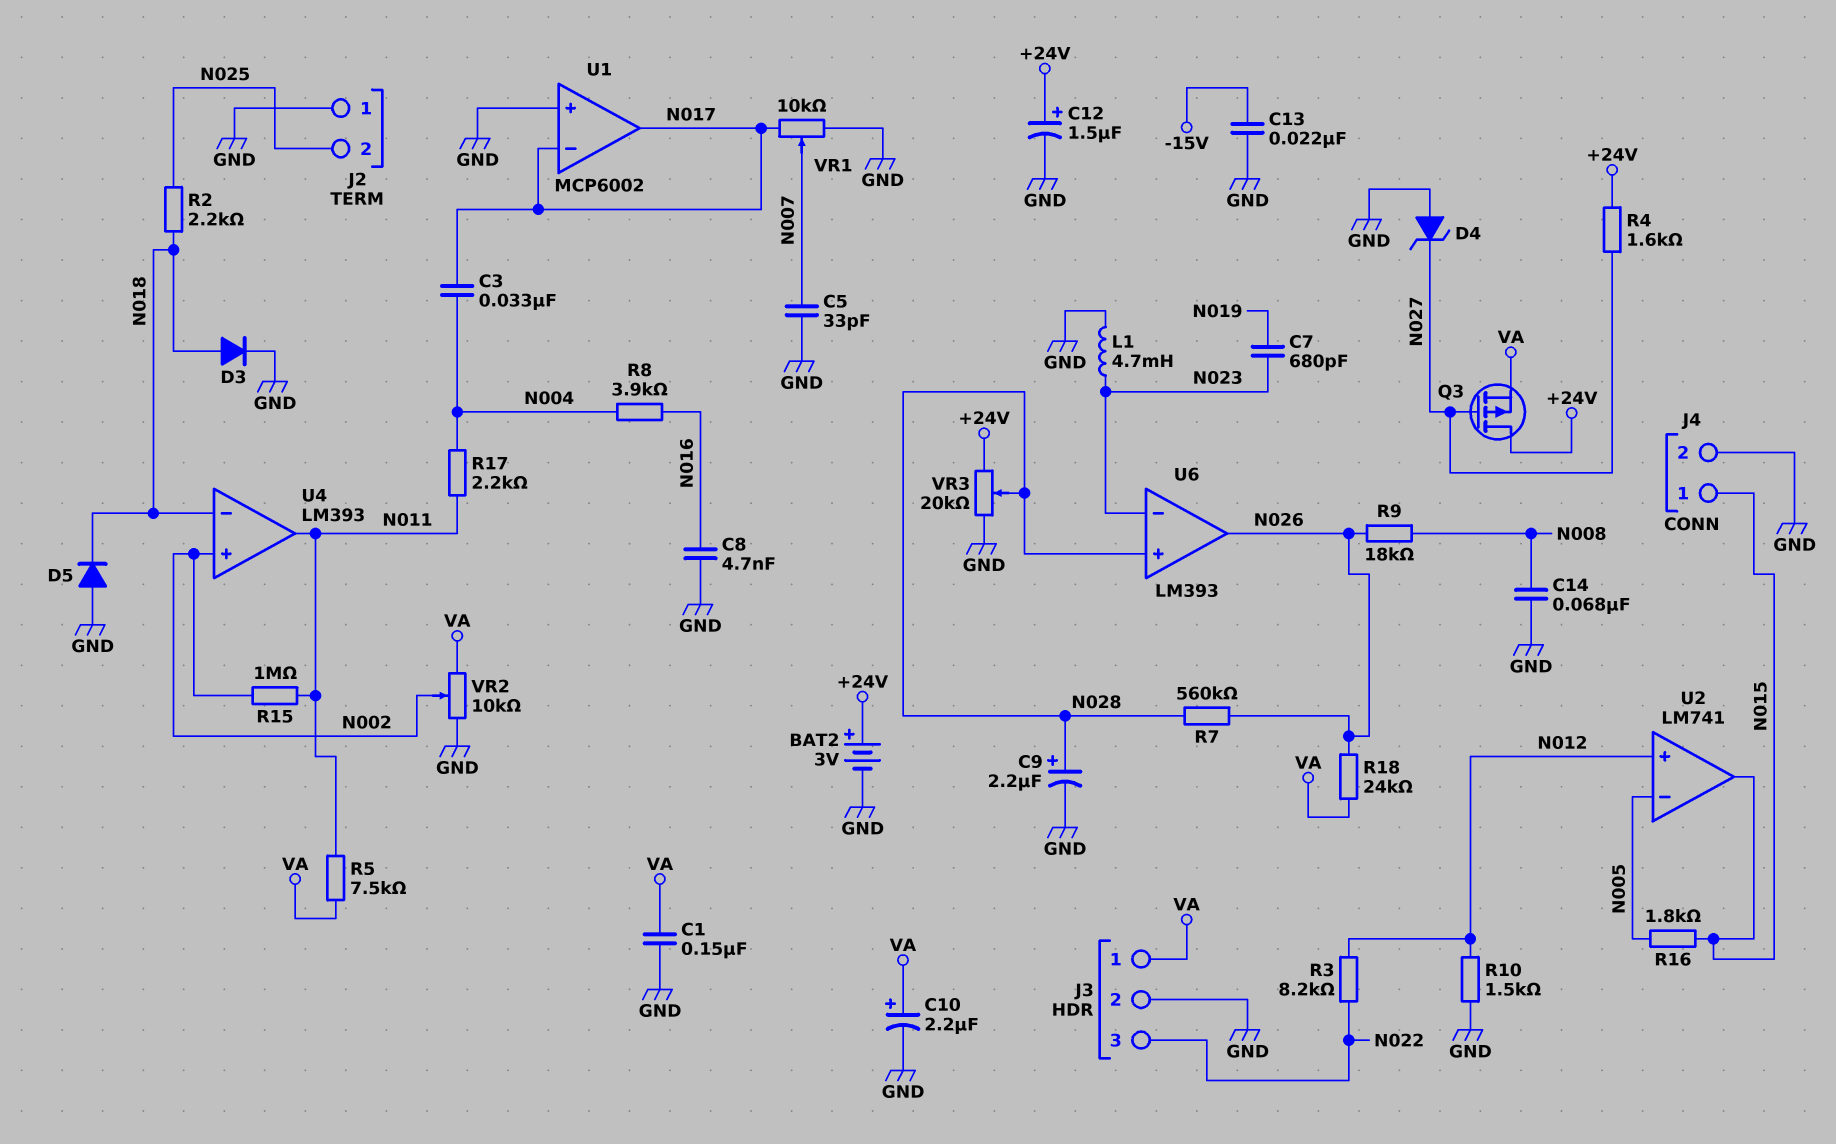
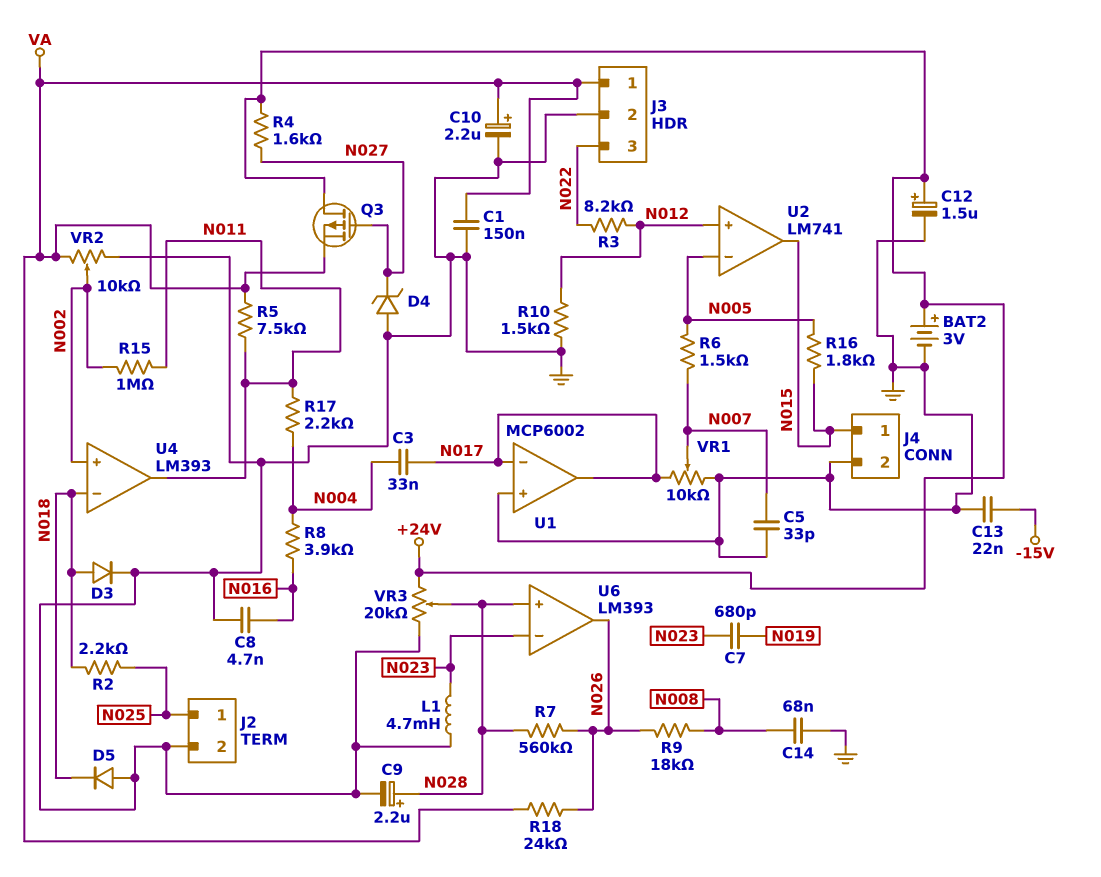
J2 pin 1: GND -> N025
J2 pin 2: N025 -> GND
R6: none -> 1.5k (N005, N007)

